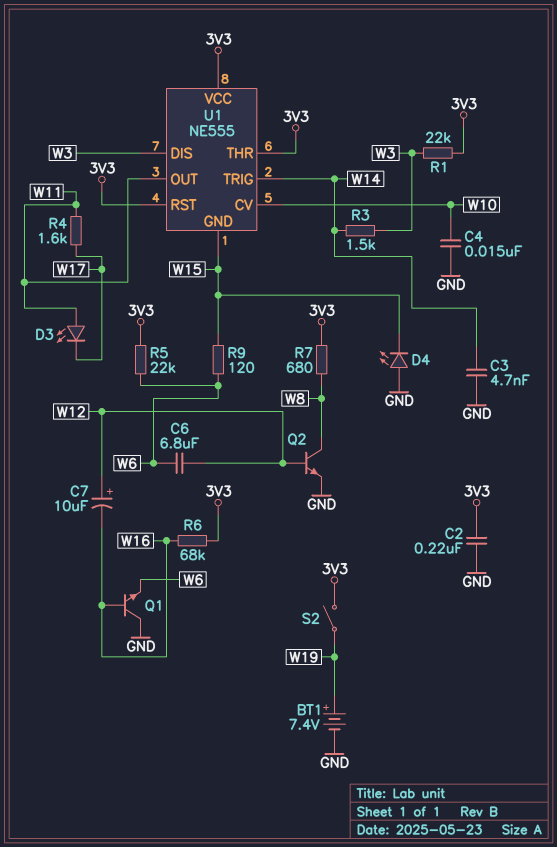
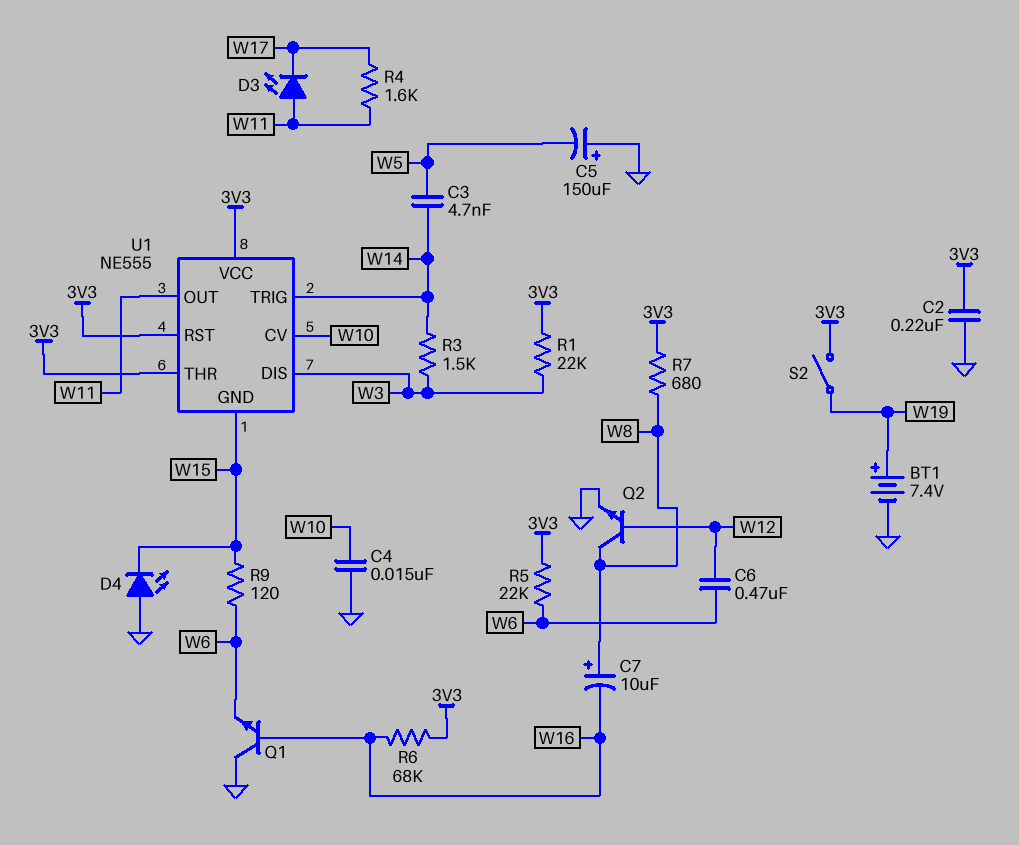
C3: 4.7nF (GND, W14) -> 4.7nF (W5, W14)
C5: none -> 150uF (plus GND, minus W5)
C6: 6.8uF (W6, W12) -> 470nF (W6, W12)
C7: 10uF (plus W12, minus W16) -> 10uF (plus W8, minus W16)

